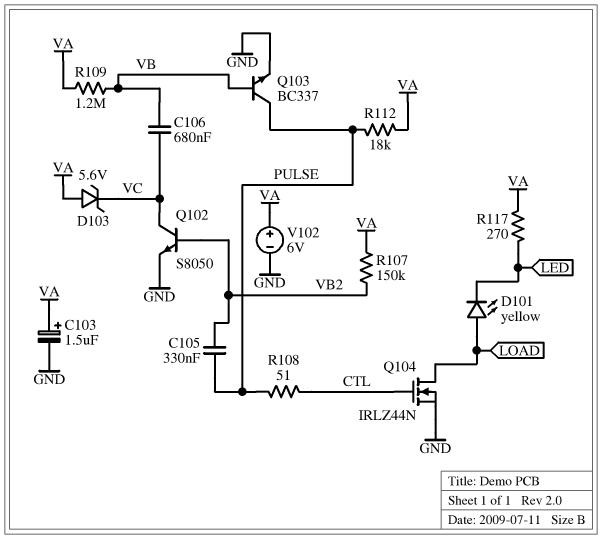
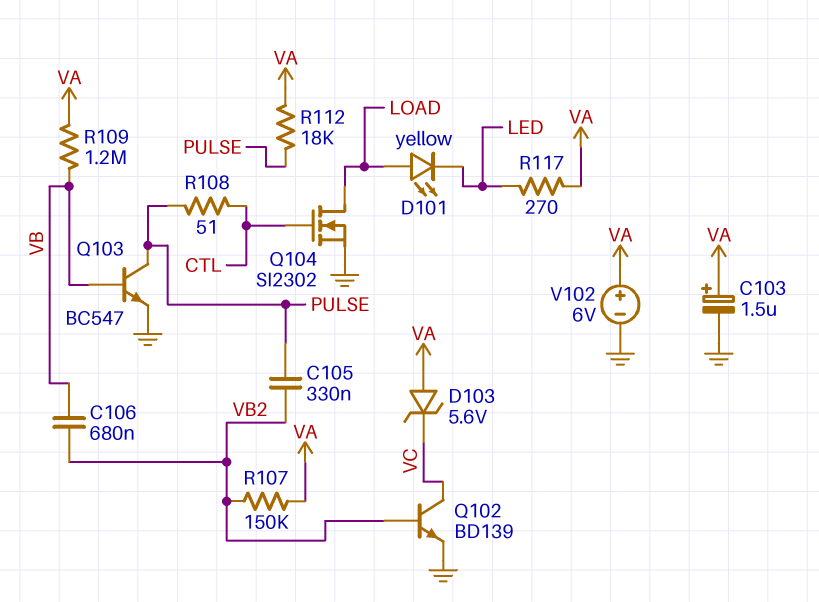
C106: 680nF (VB, VC) -> 680nF (VB, VB2)
Q102: NPN S8050 (B VB2, C VC, E GND) -> NPN BD139 (B VB2, C VC, E GND)
Q103: NPN BC337 (B VB, C PULSE, E GND) -> NPN BC547 (B VB, C PULSE, E GND)
Q104: NMOS IRLZ44N (G CTL, D LOAD, S GND) -> NMOS SI2302 (G CTL, D LOAD, S GND)

